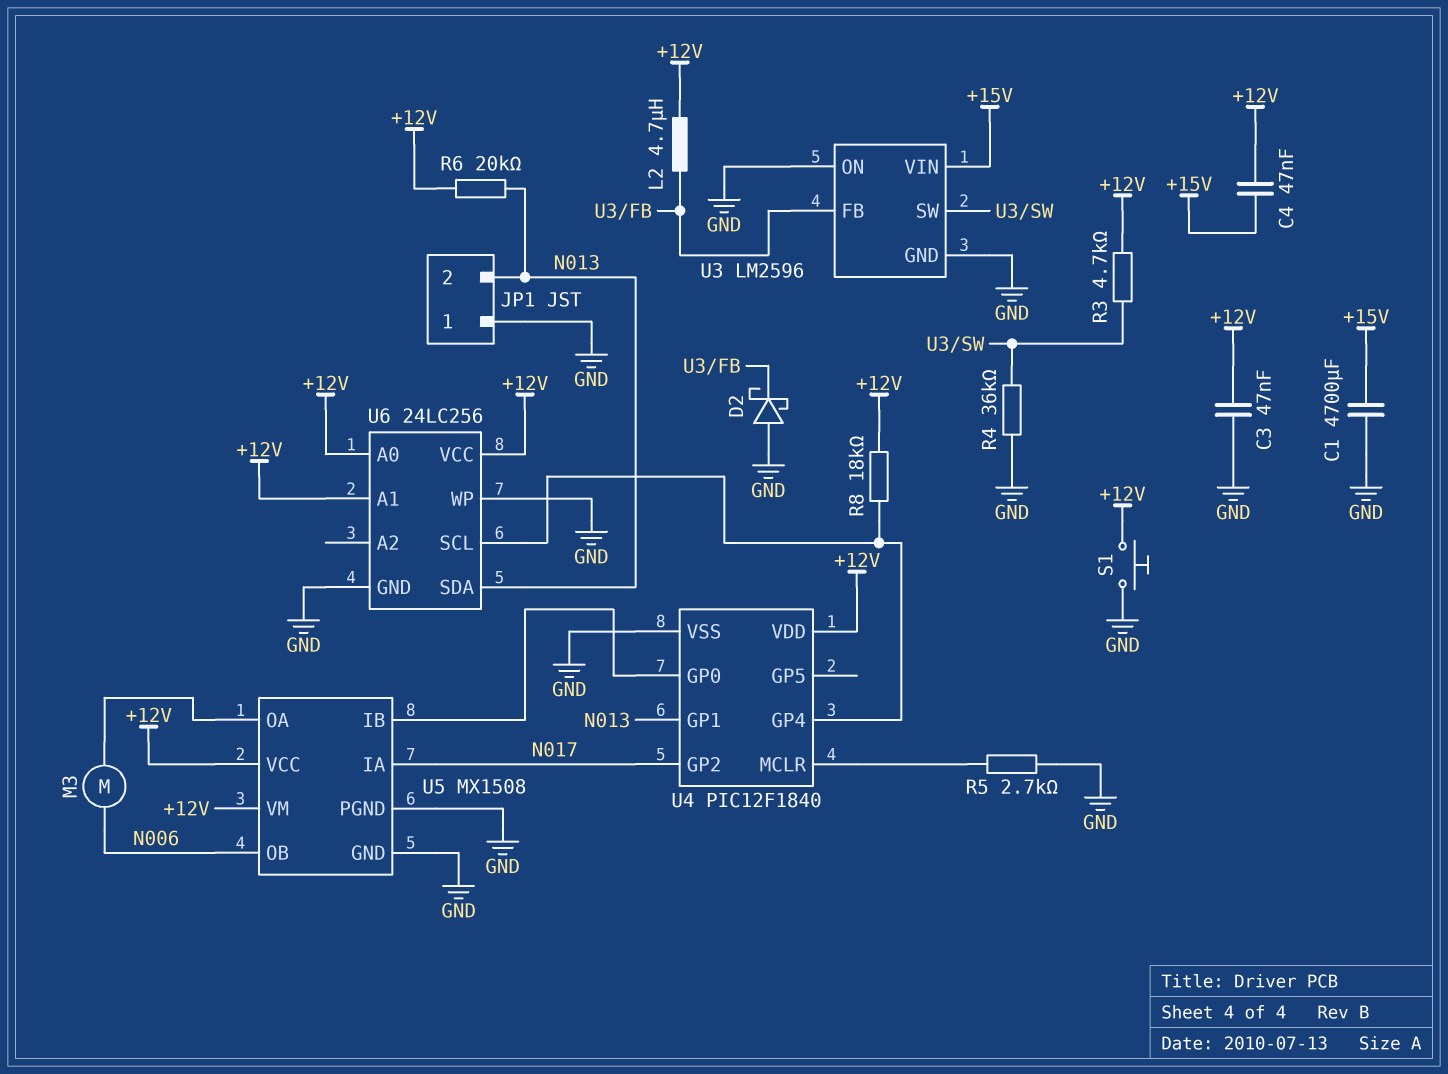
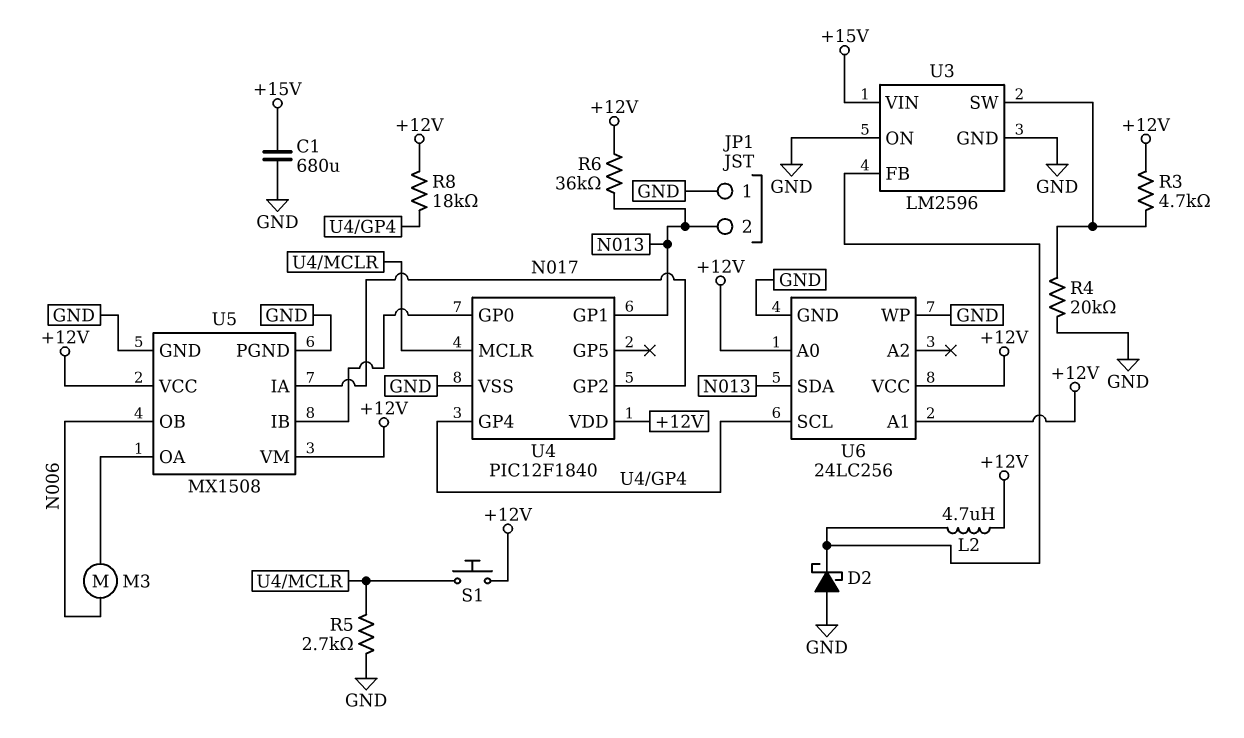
C1: 4700uF (+15V, GND) -> 680uF (+15V, GND)
C3: 47nF (+12V, GND) -> none
C4: 47nF (+12V, +15V) -> none
R4: 36k (GND, U3/SW) -> 20k (GND, U3/SW)
R6: 20k (+12V, N013) -> 36k (+12V, N013)
S1: button (+12V, GND) -> button (+12V, U4/MCLR)

